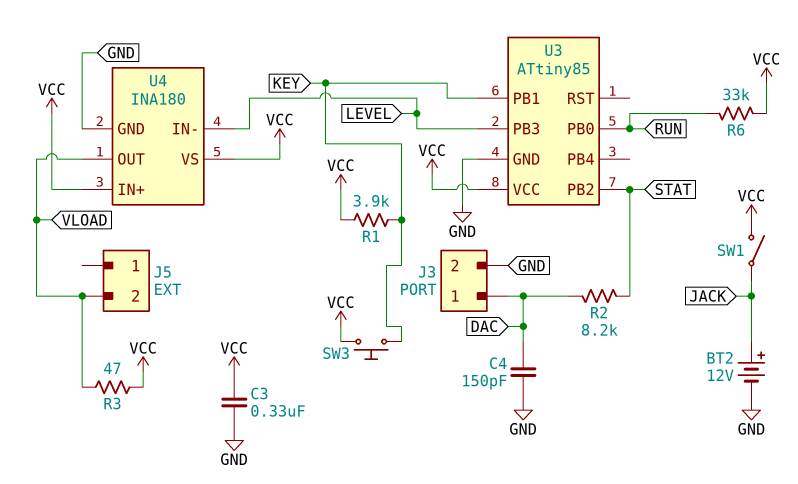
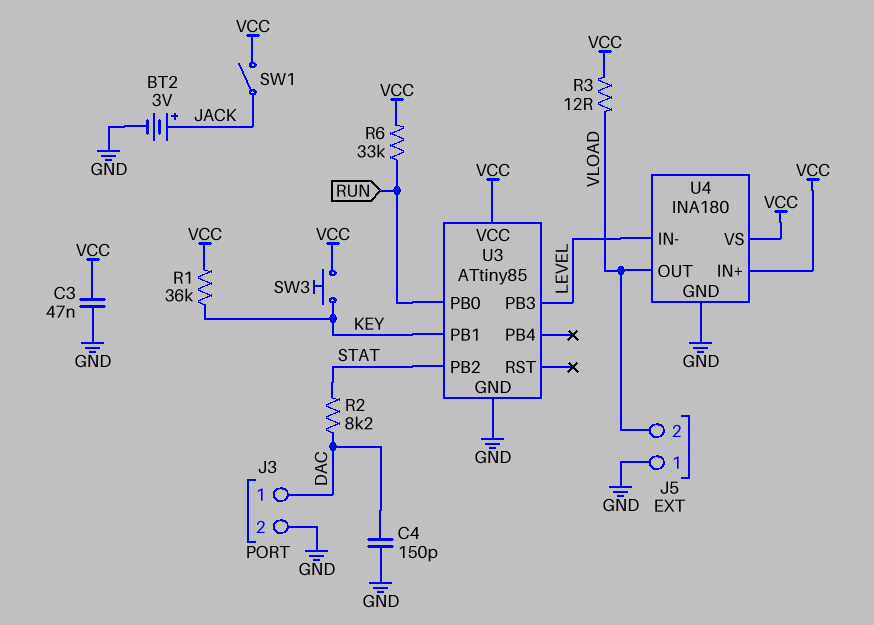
BT2: 12V (plus JACK, minus GND) -> 3V (plus JACK, minus GND)
C3: 330nF (GND, VCC) -> 47nF (GND, VCC)
J5 pin 1: none -> GND
R1: 3.9k (KEY, VCC) -> 36k (KEY, VCC)
R3: 47 (VCC, VLOAD) -> 12 (VCC, VLOAD)

